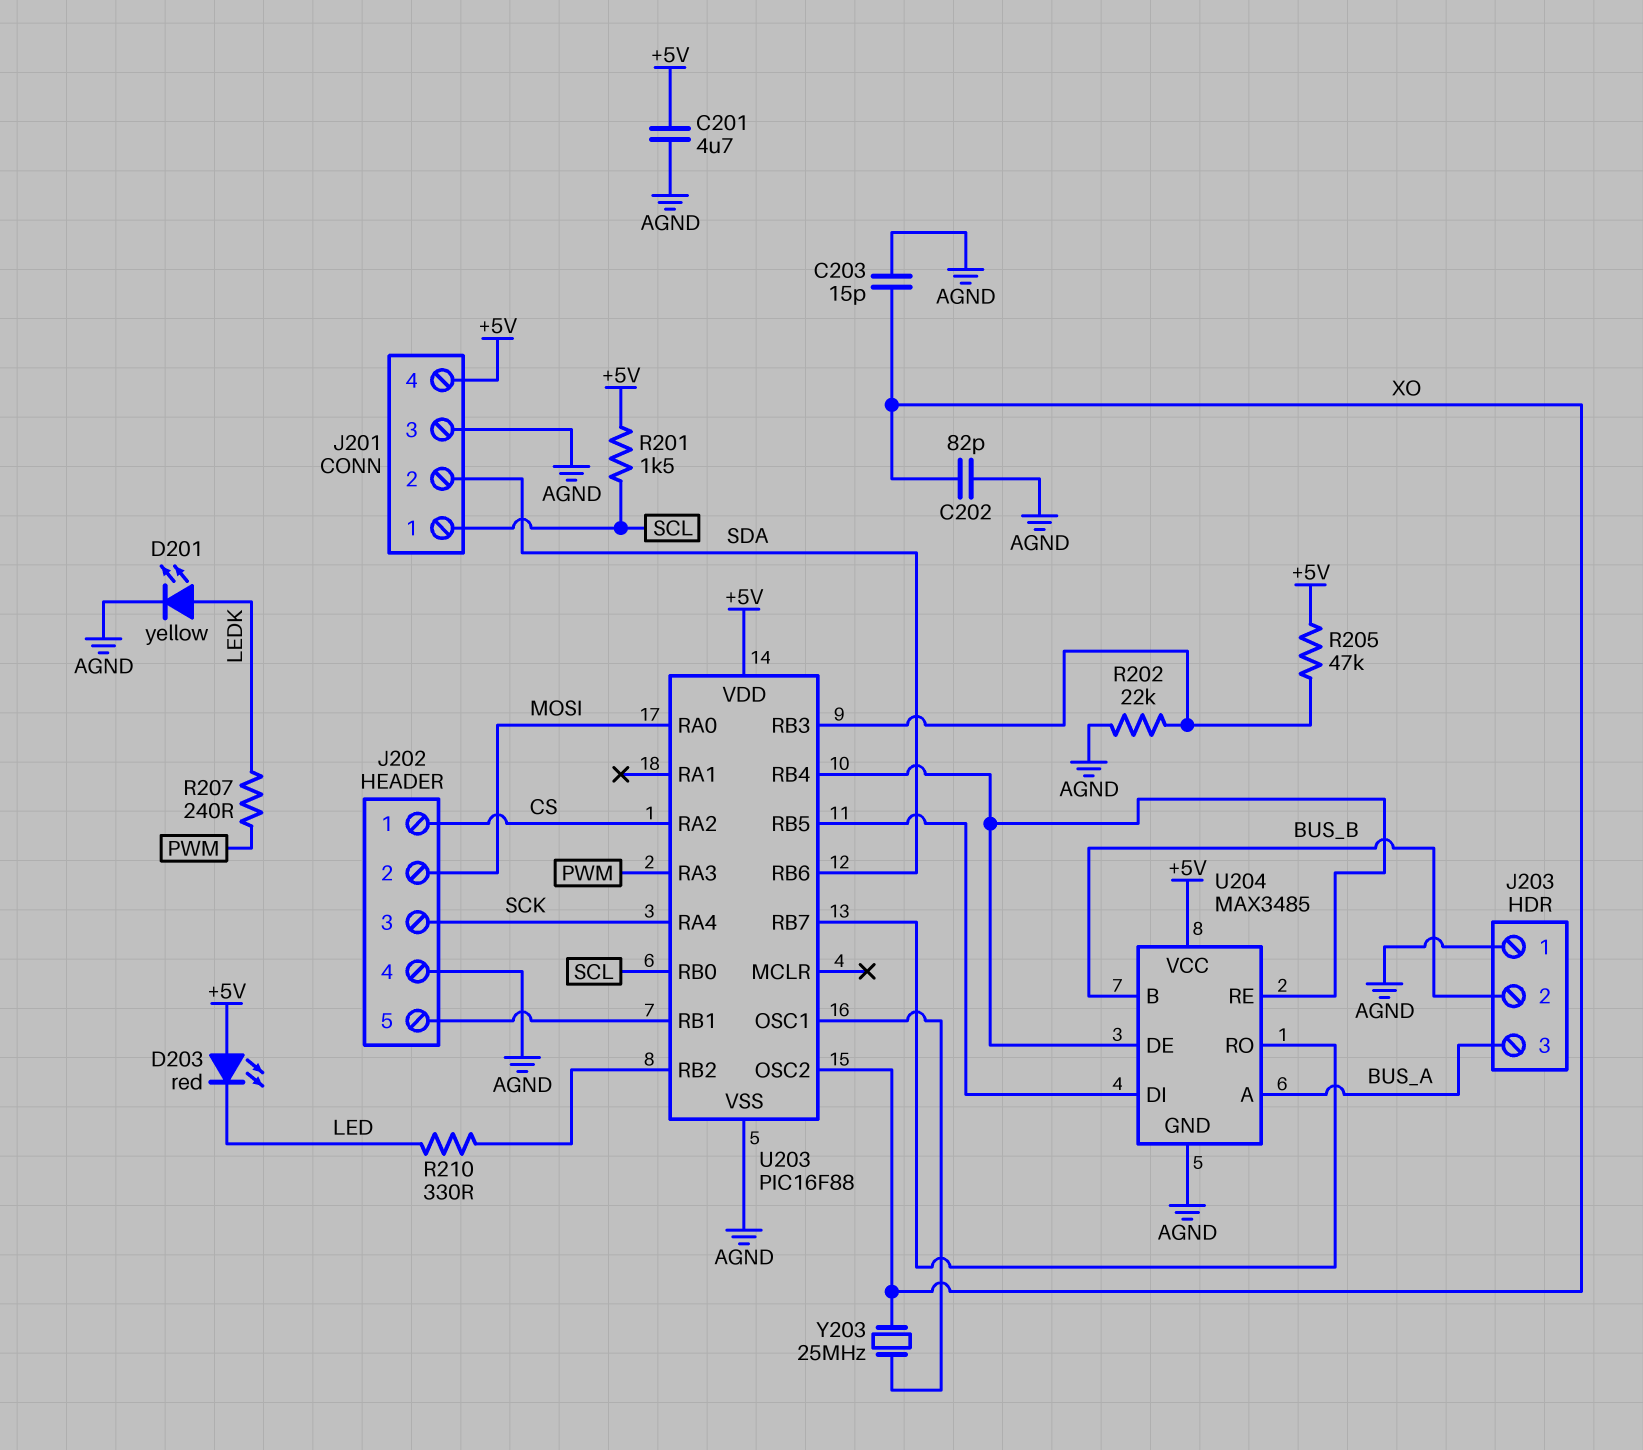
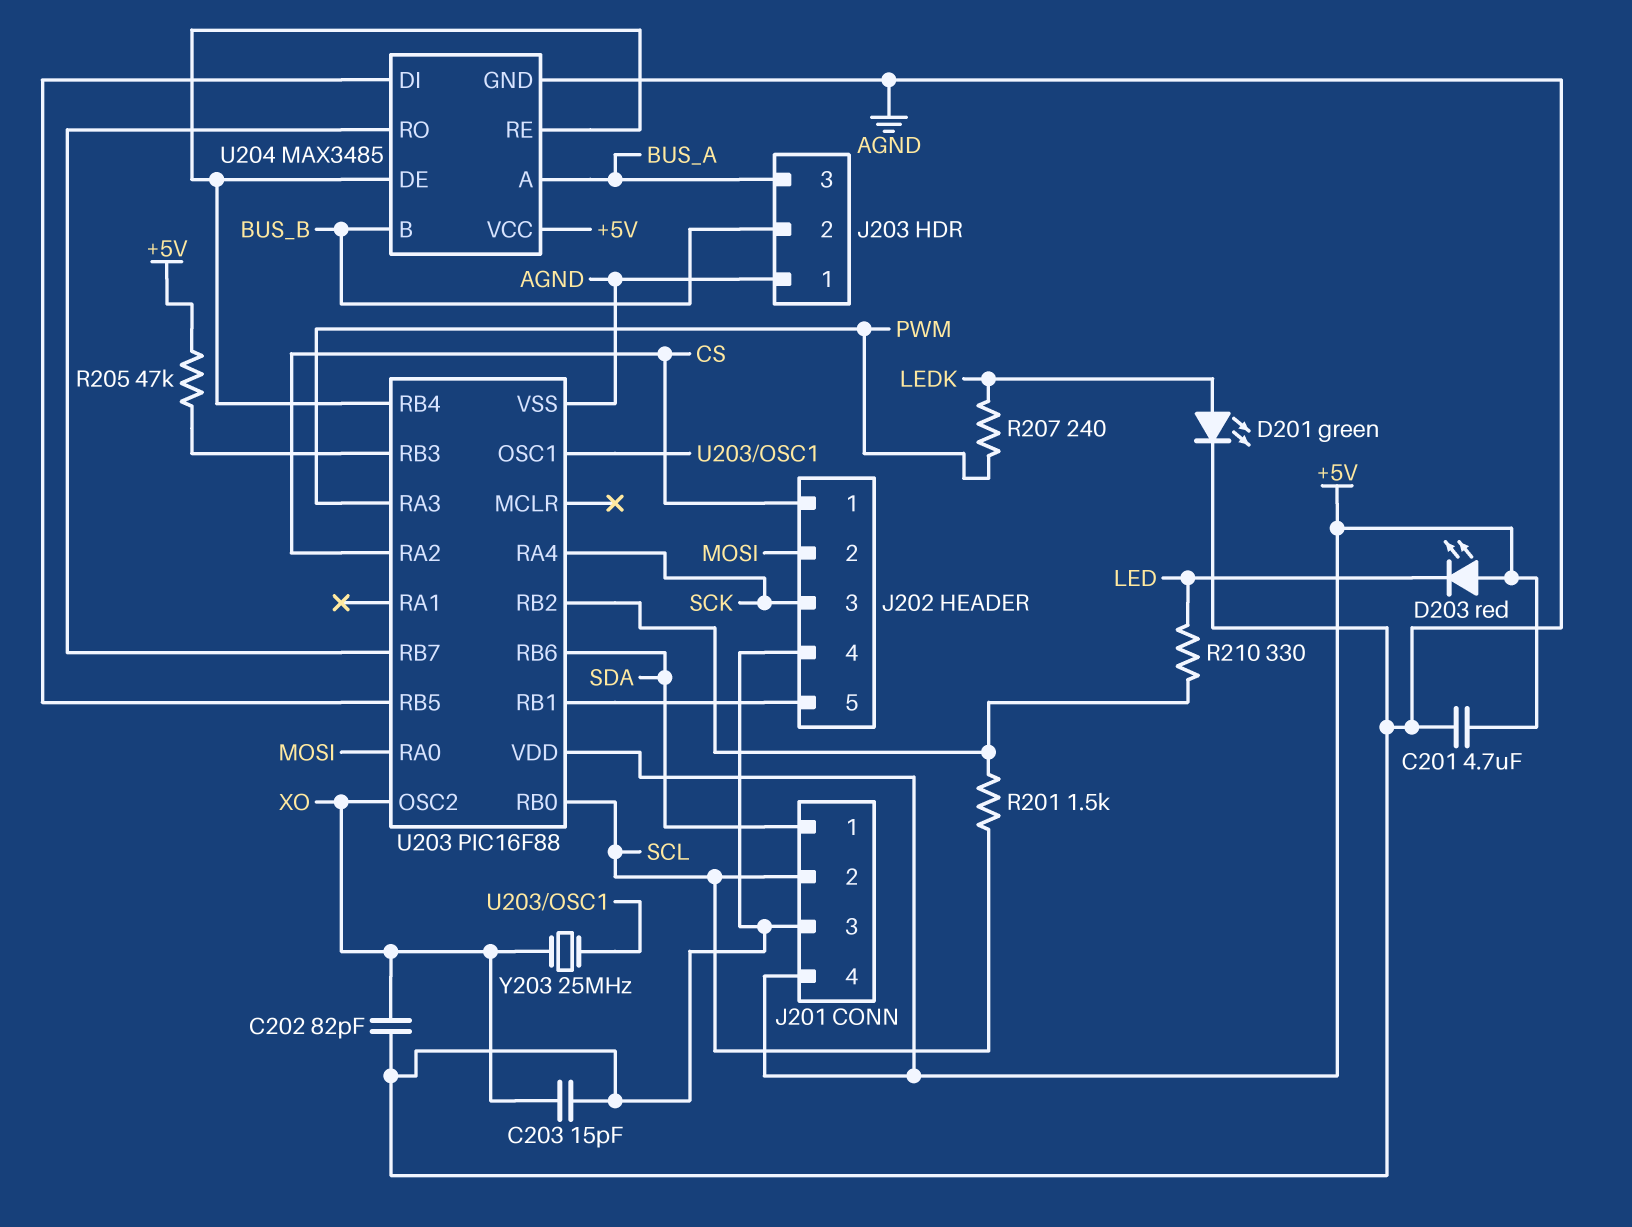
D201: LED yellow (A LEDK, K AGND) -> LED green (A LEDK, K AGND)
J201 pin 1: SCL -> SDA
J201 pin 2: SDA -> SCL
R201: 1.5k (+5V, SCL) -> 1.5k (SCL, U203/RB2)
R202: 22k (AGND, U203/RB3) -> none

